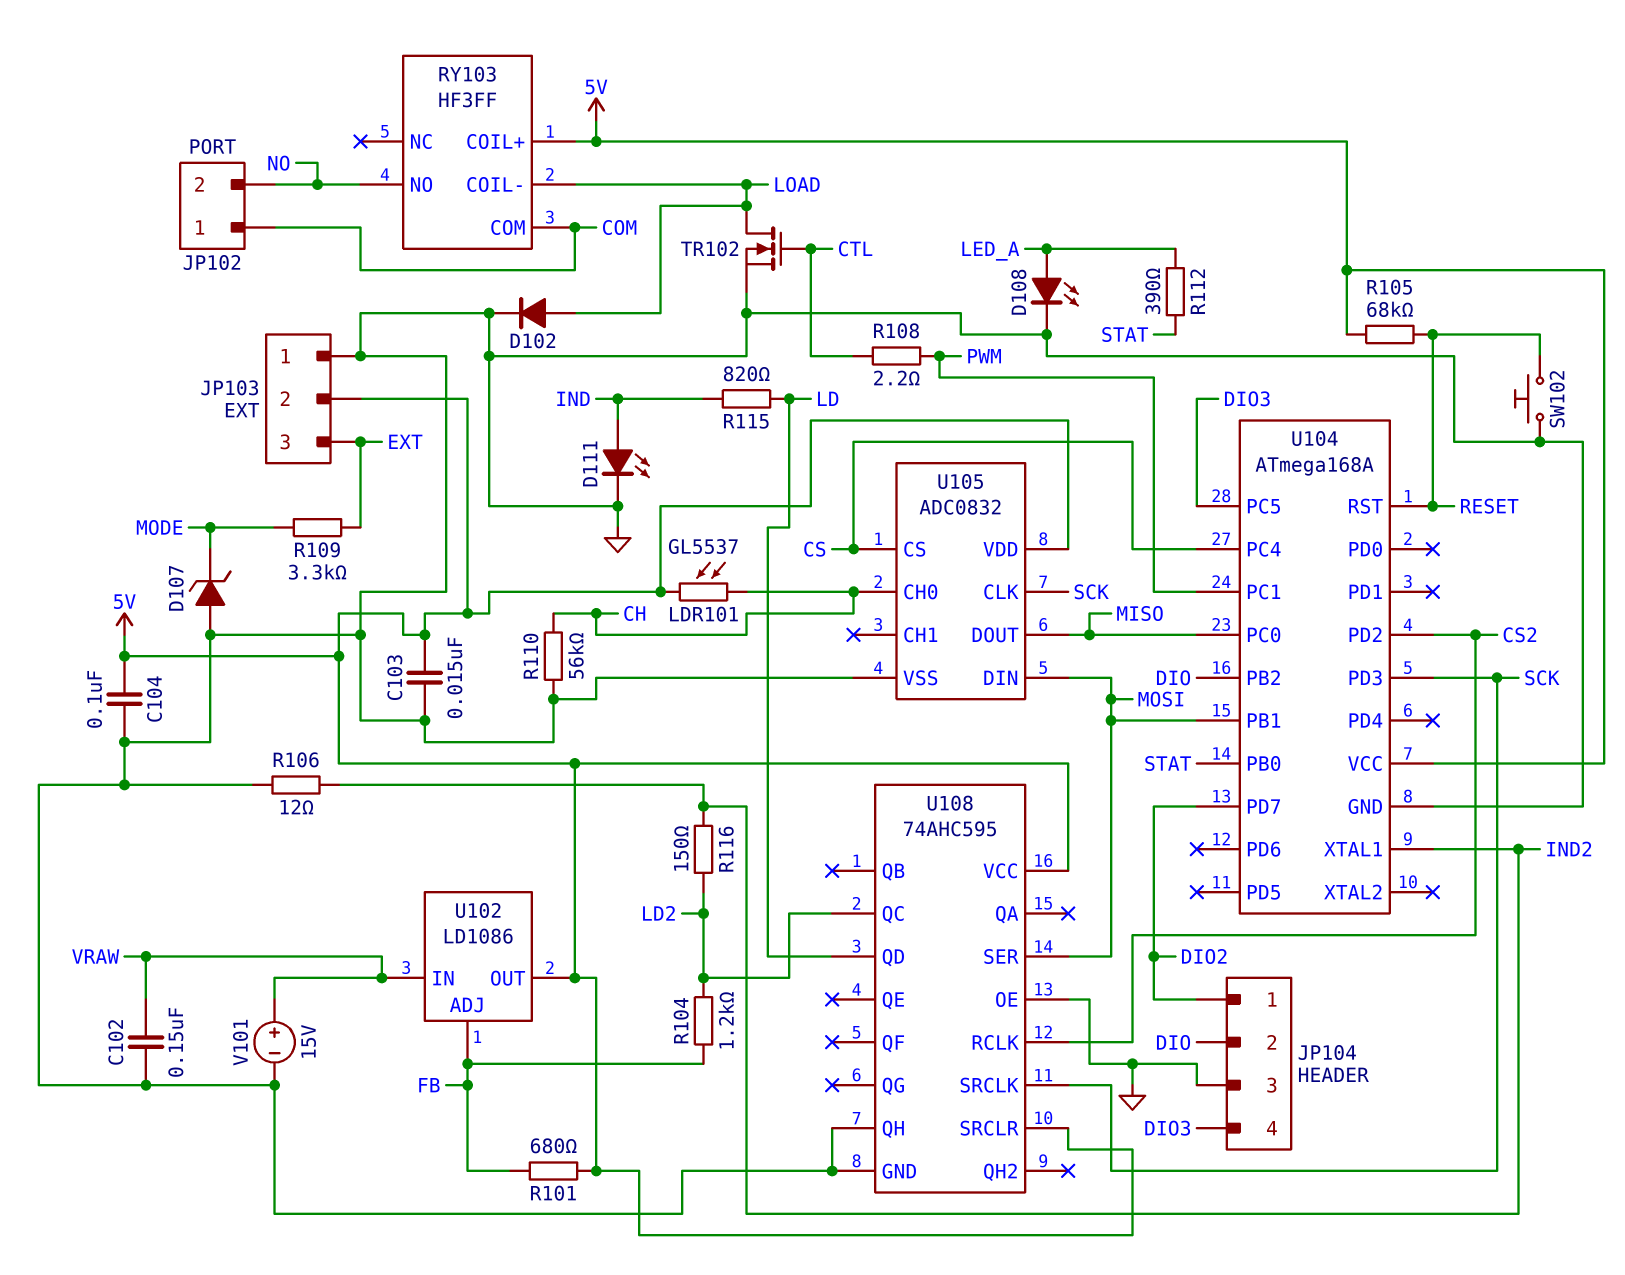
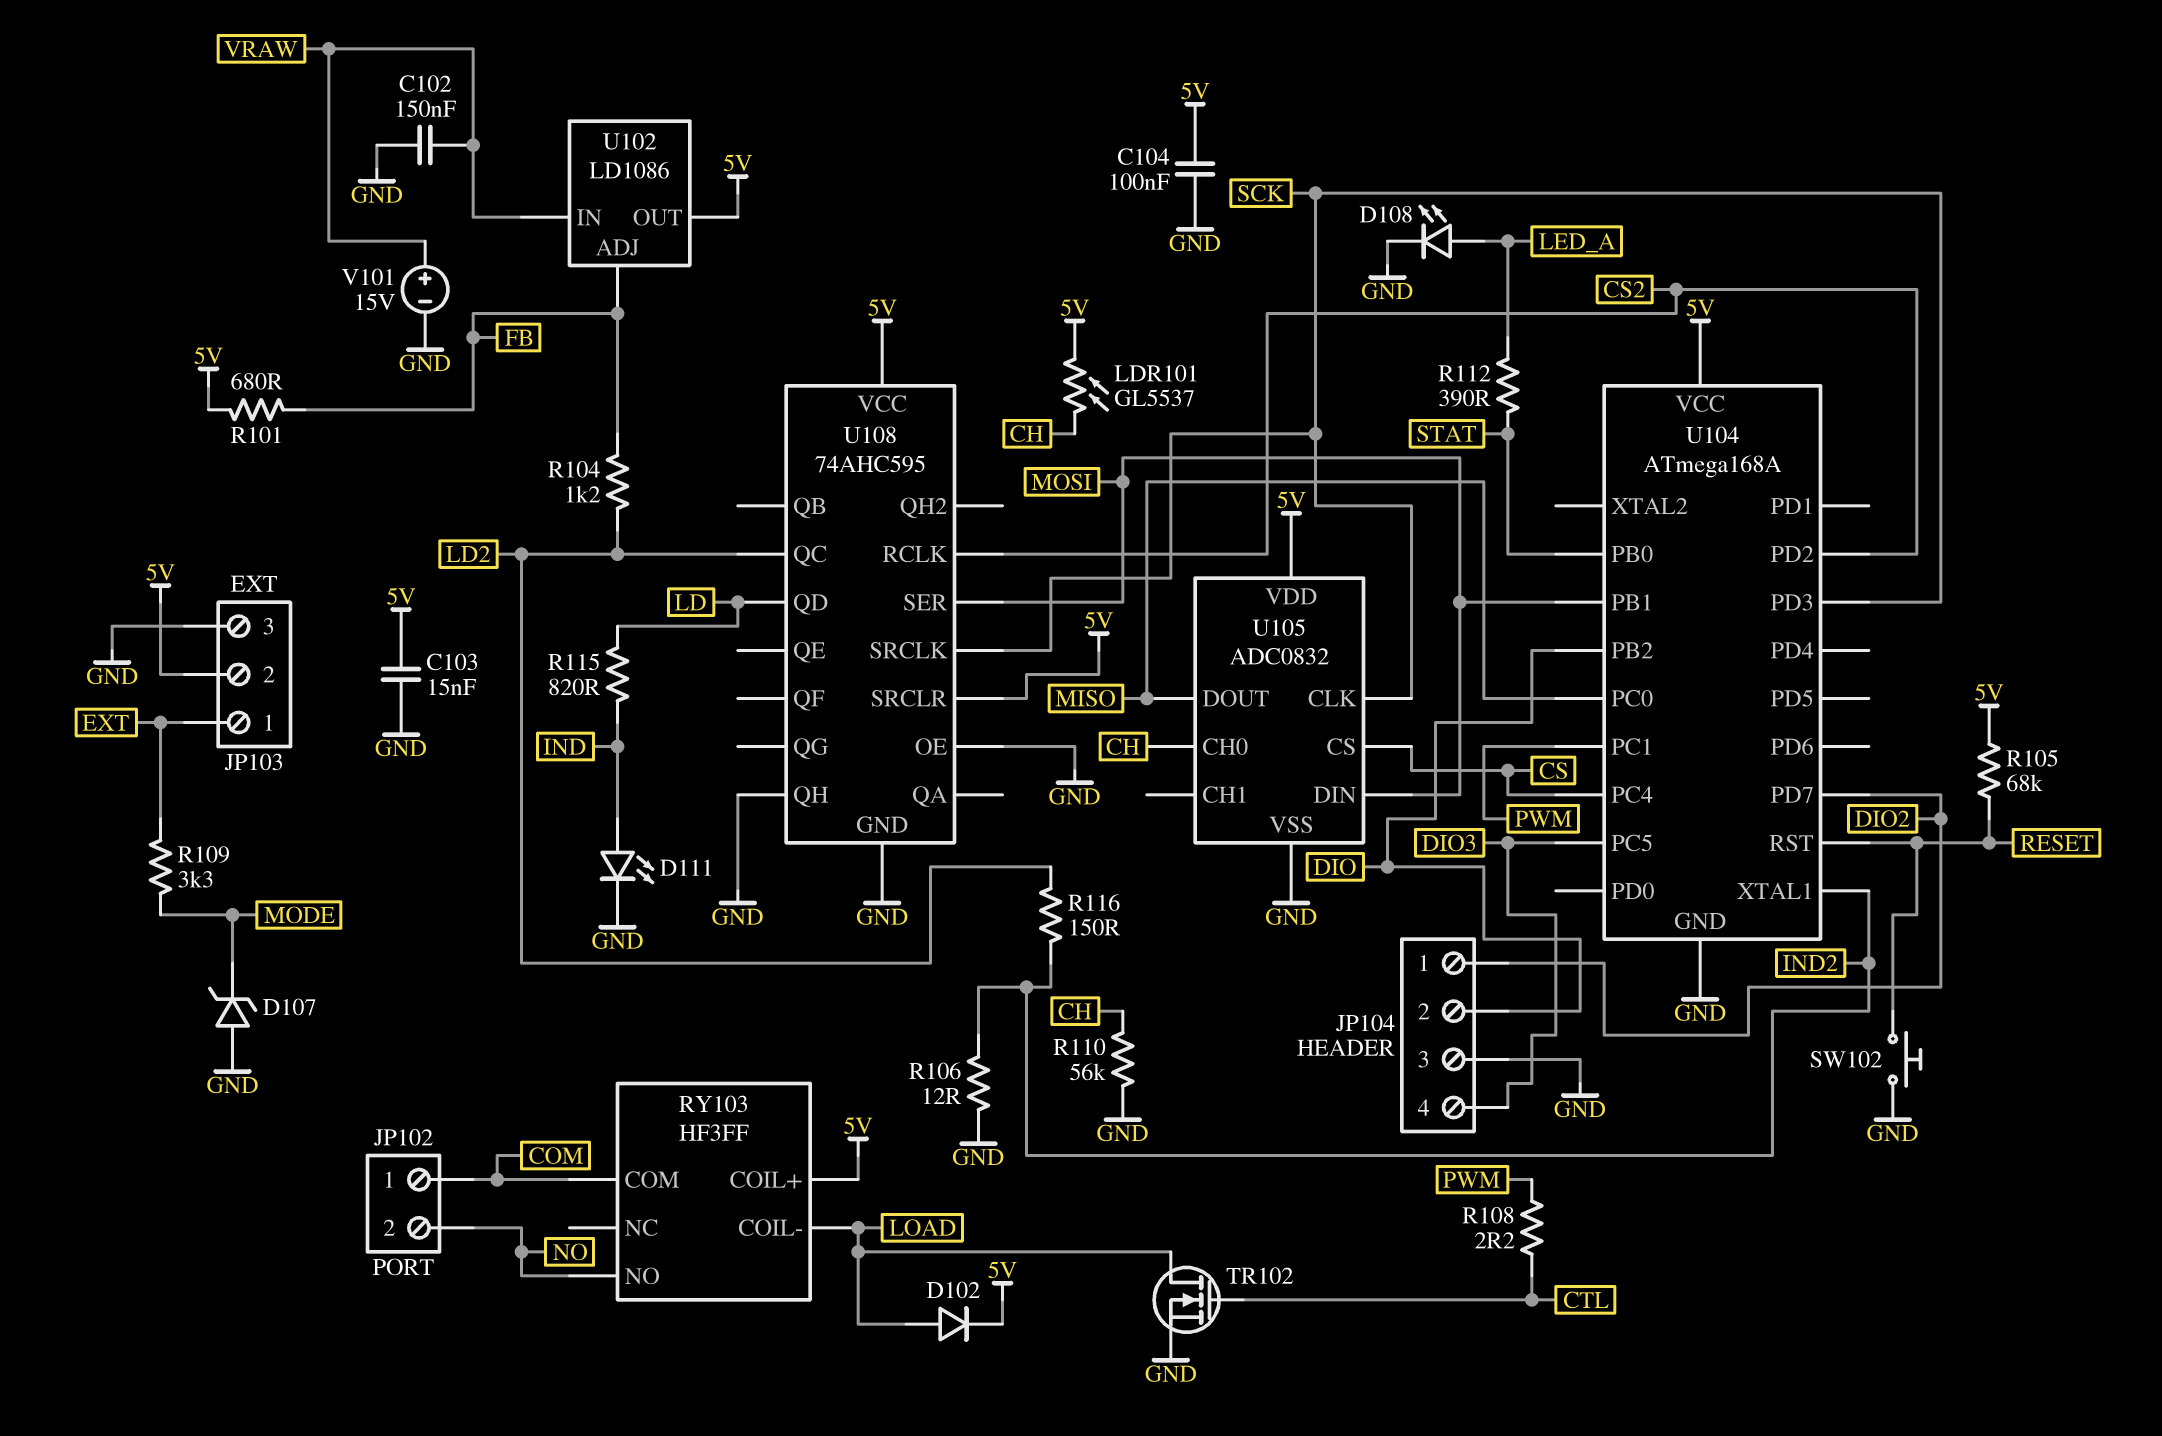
D102: diode (A LOAD, K GND) -> diode (A LOAD, K 5V)
JP103 pin 1: GND -> EXT
JP103 pin 3: EXT -> GND

